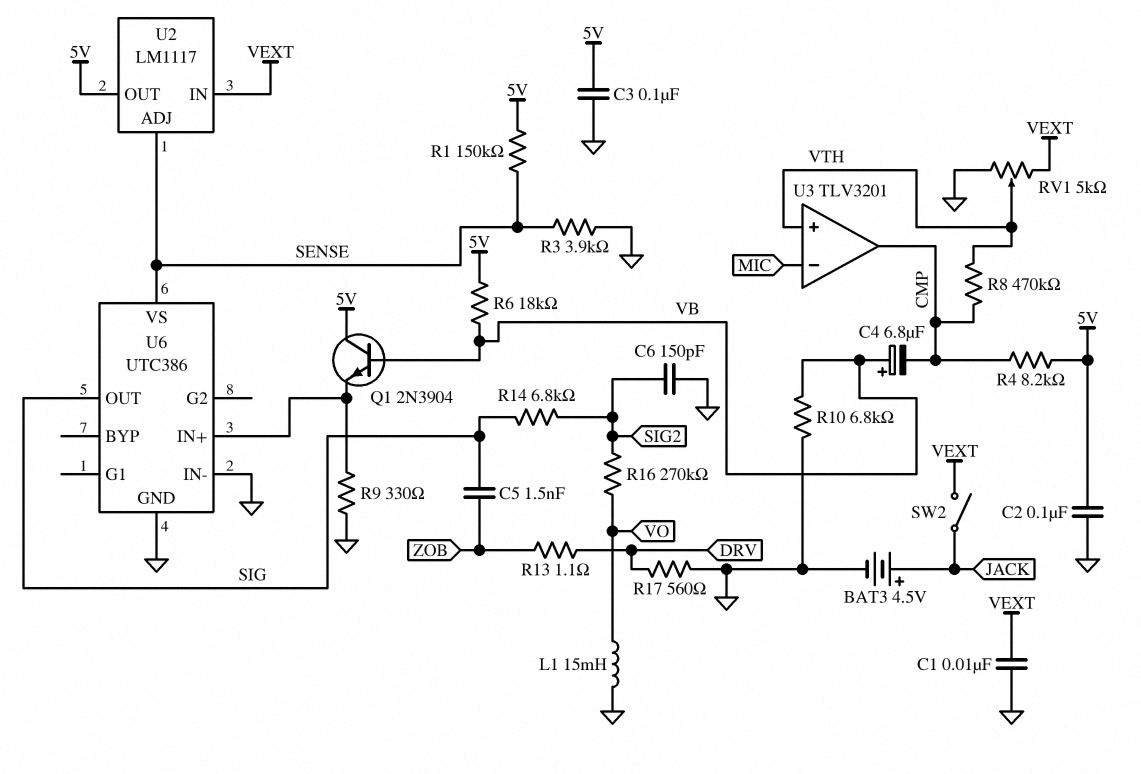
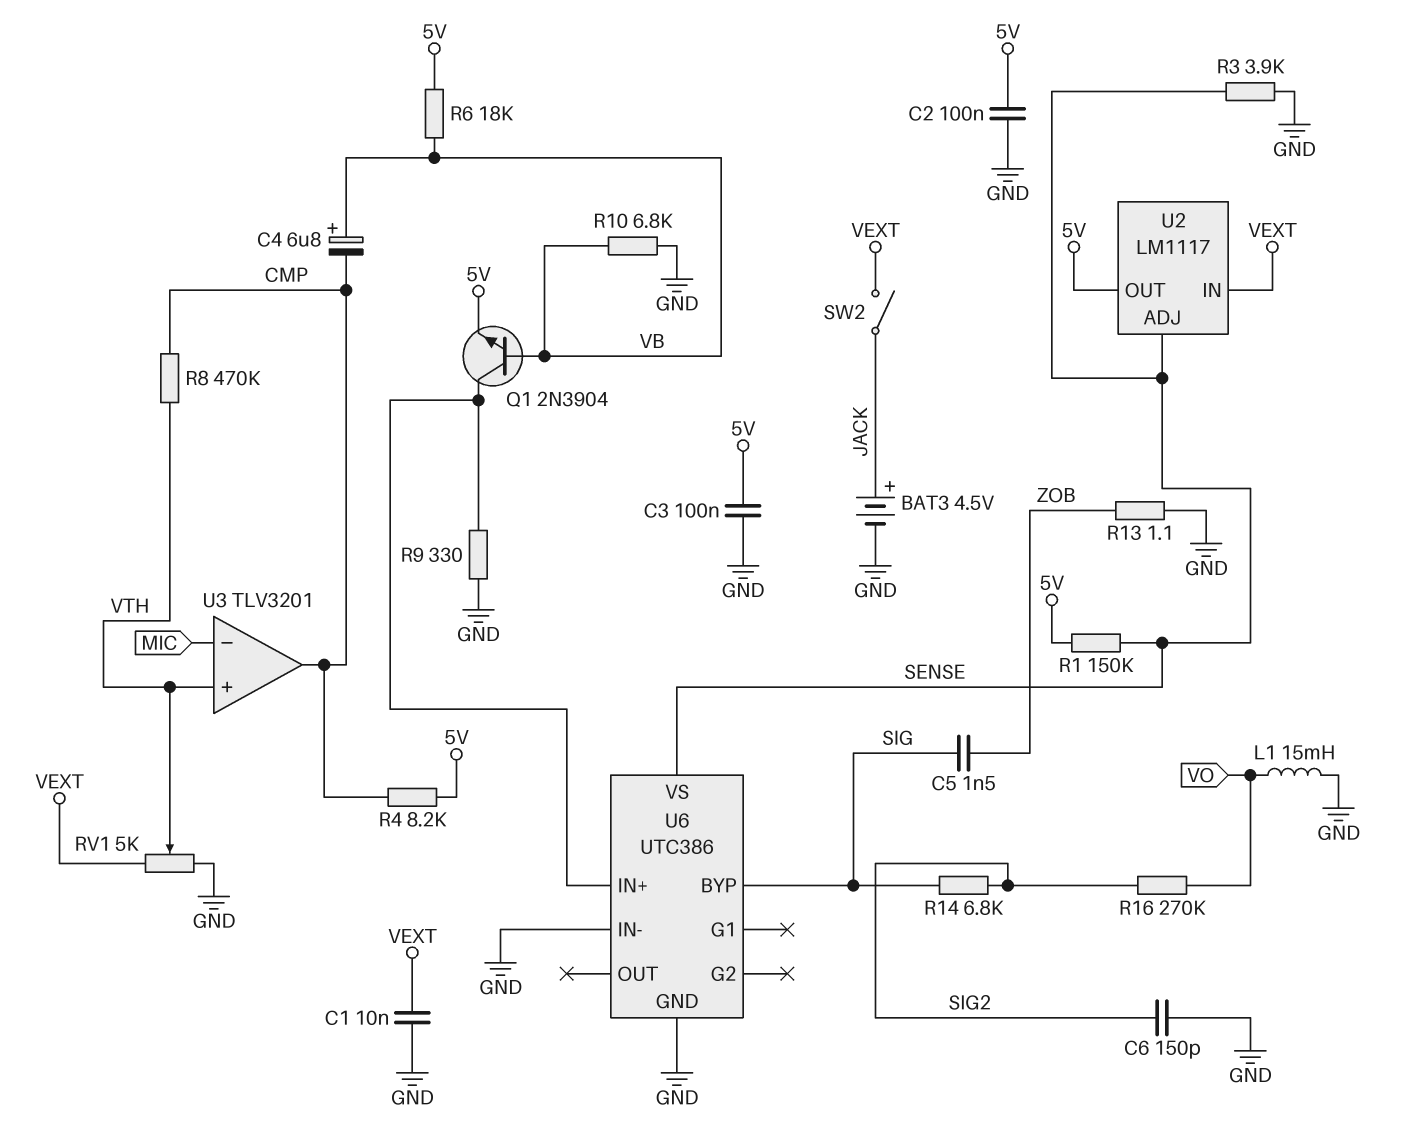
Q1: NPN 2N3904 (B VB, C 5V, E U6/IN+) -> NPN 2N3904 (B VB, C U6/IN+, E 5V)
R13: 1.1 (DRV, ZOB) -> 1.1 (GND, ZOB)
R17: 560 (DRV, GND) -> none
U6 pin BYP: none -> SIG
U6 pin OUT: SIG -> none

